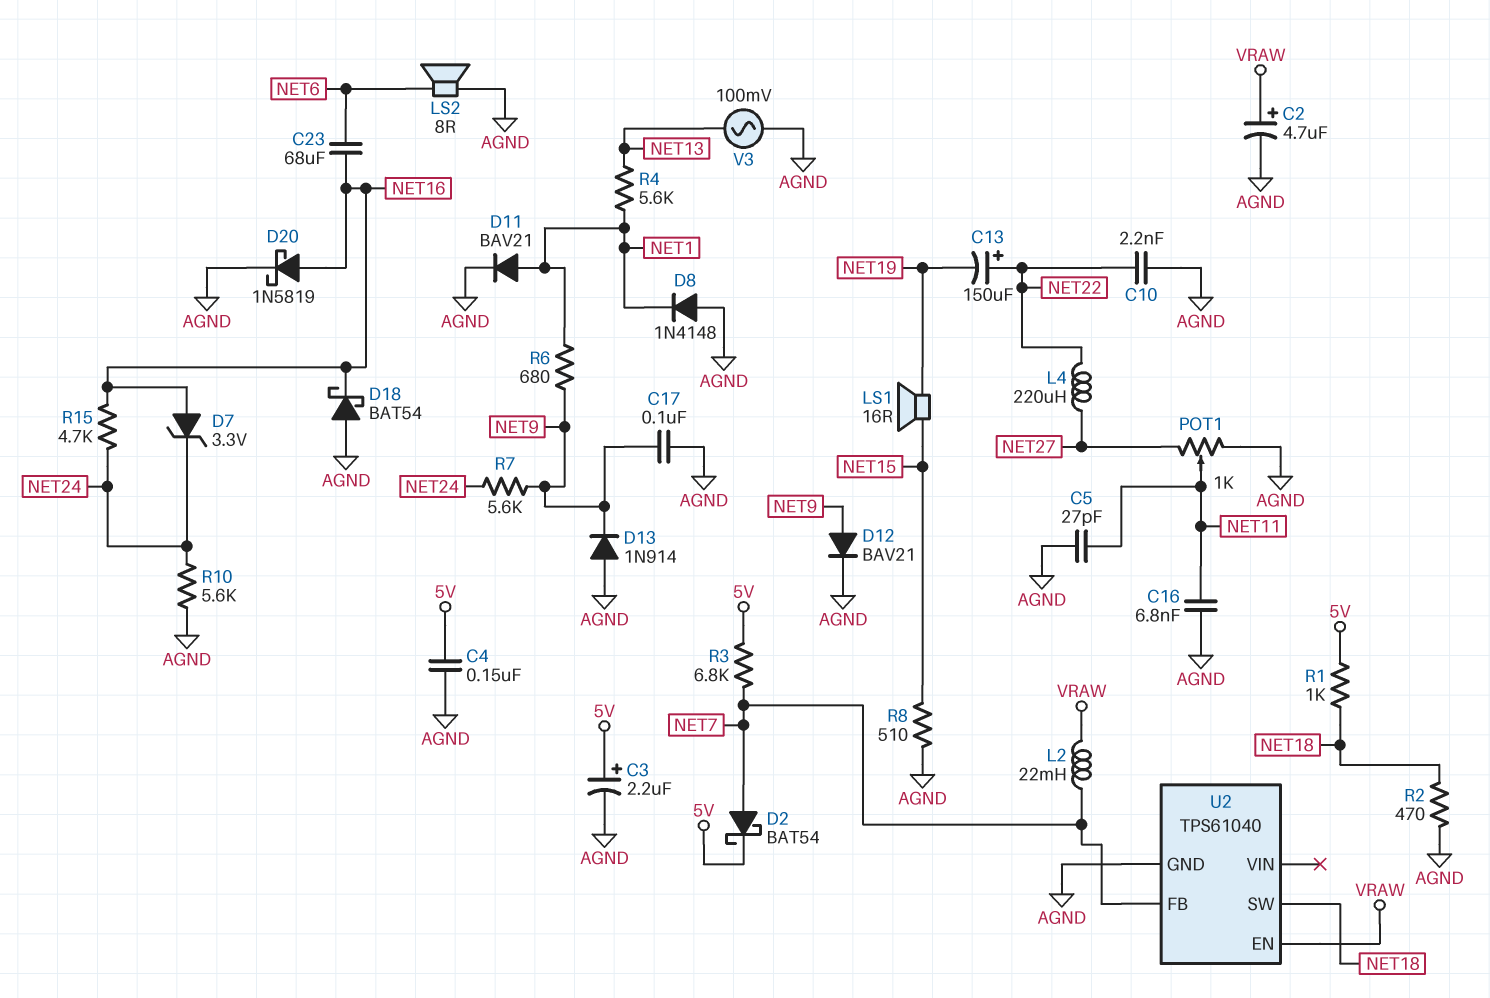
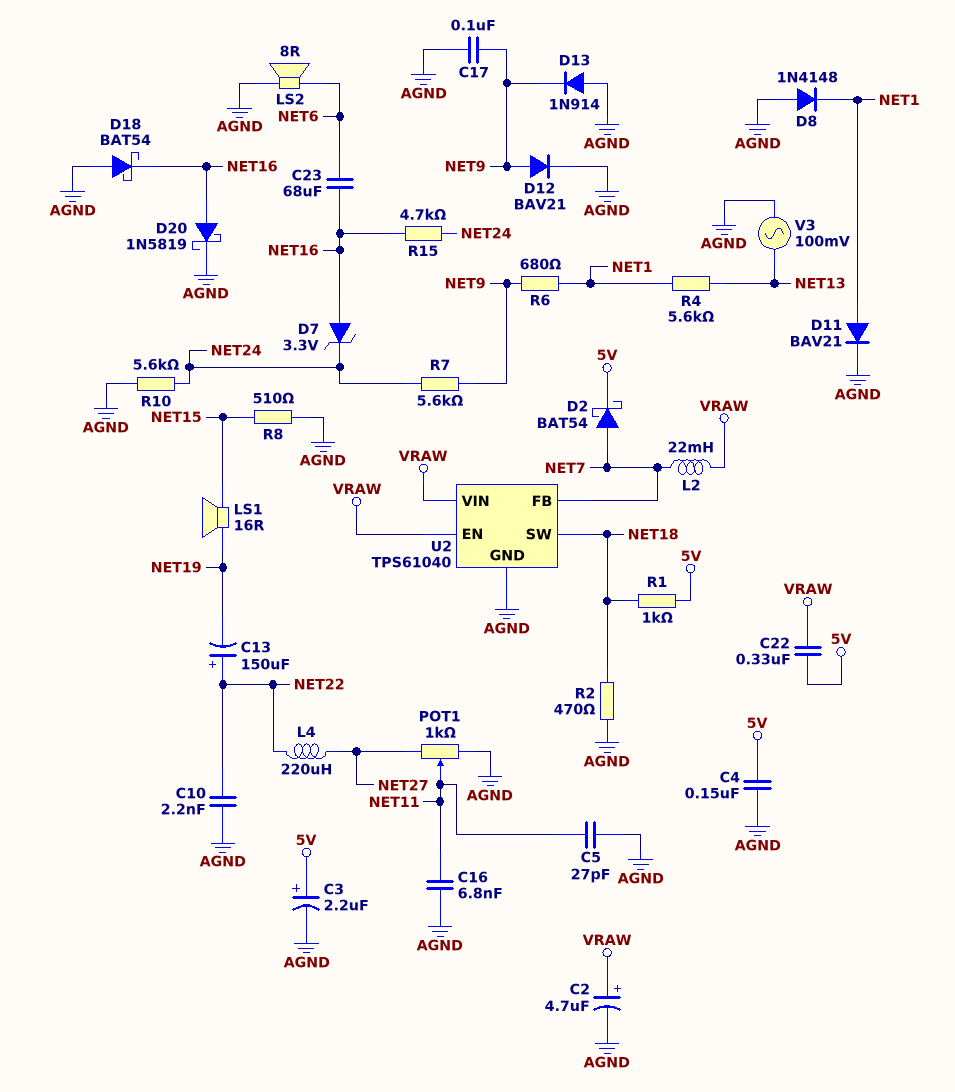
C22: none -> 330nF (5V, VRAW)
R3: 6.8k (5V, NET7) -> none
U2 pin VIN: none -> VRAW

